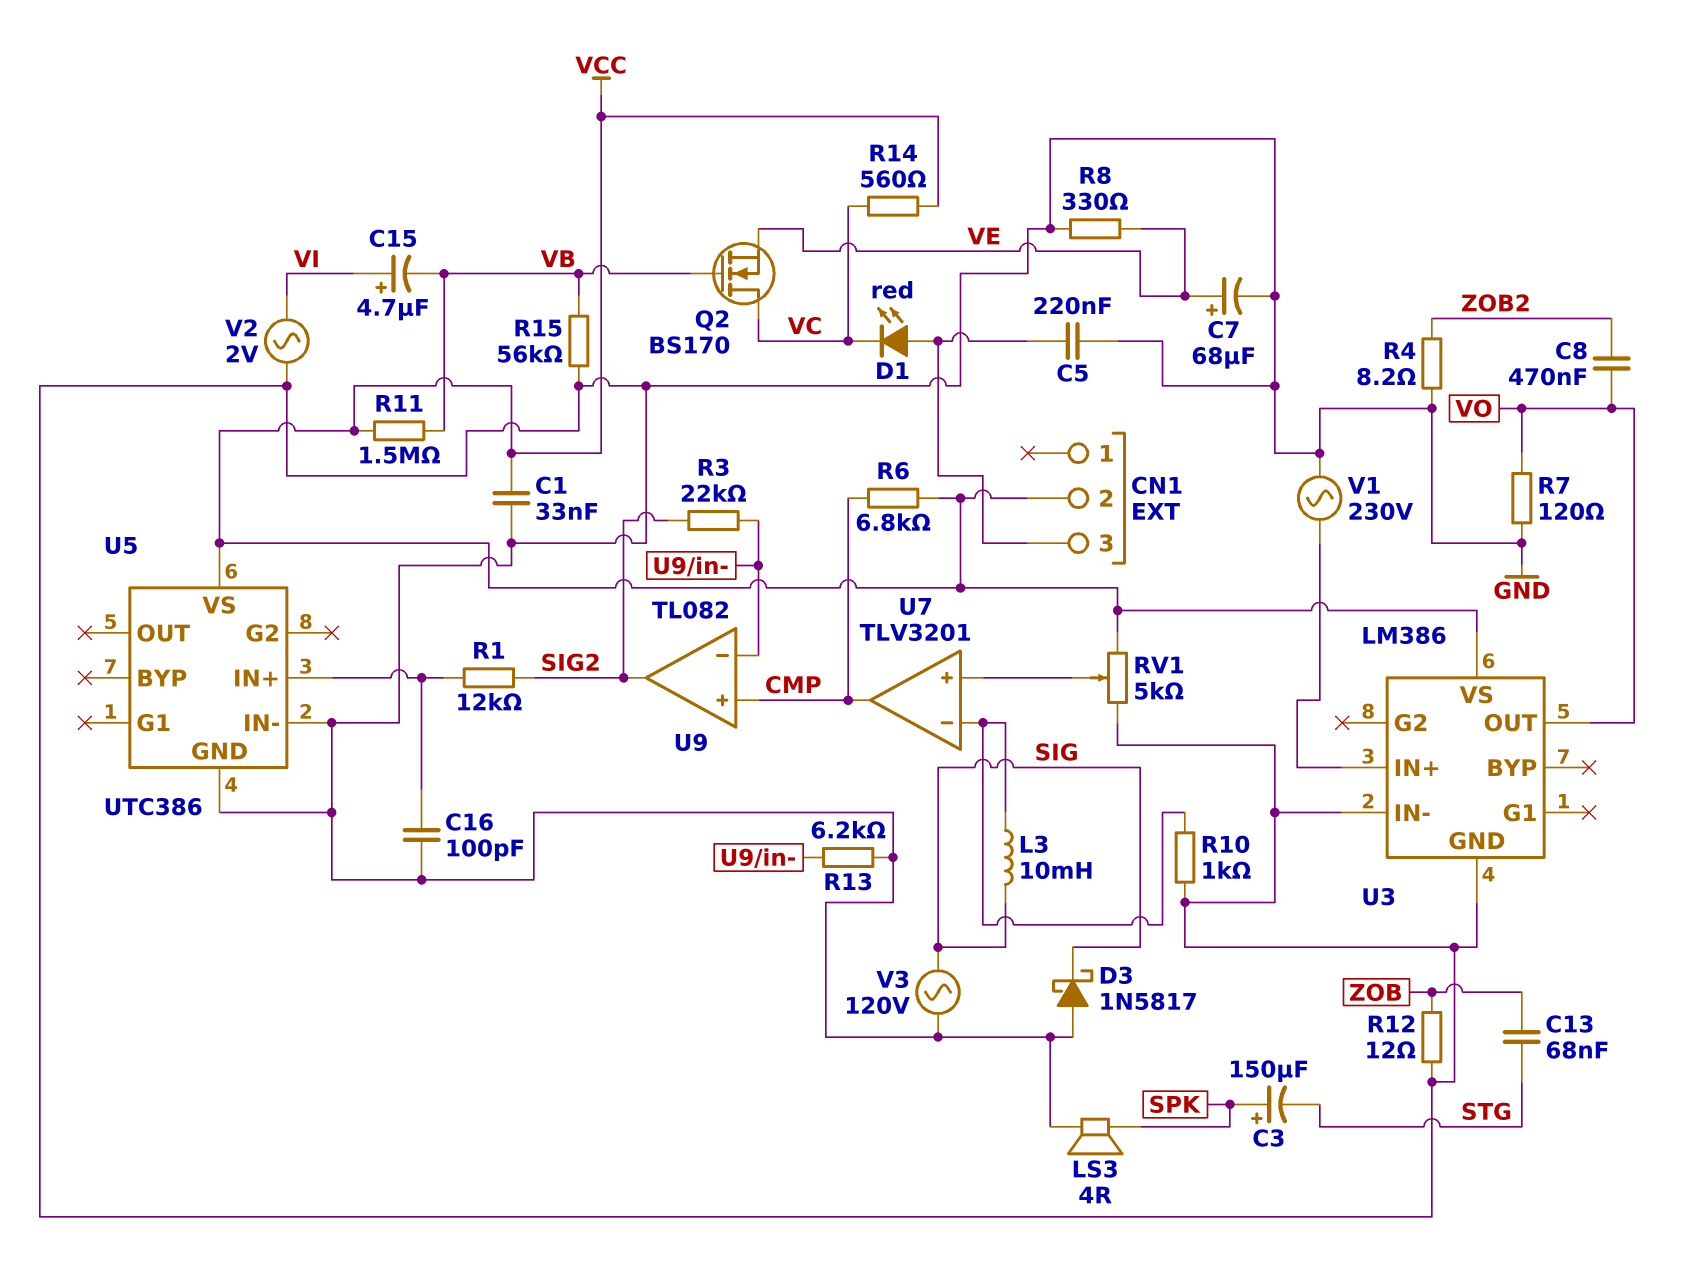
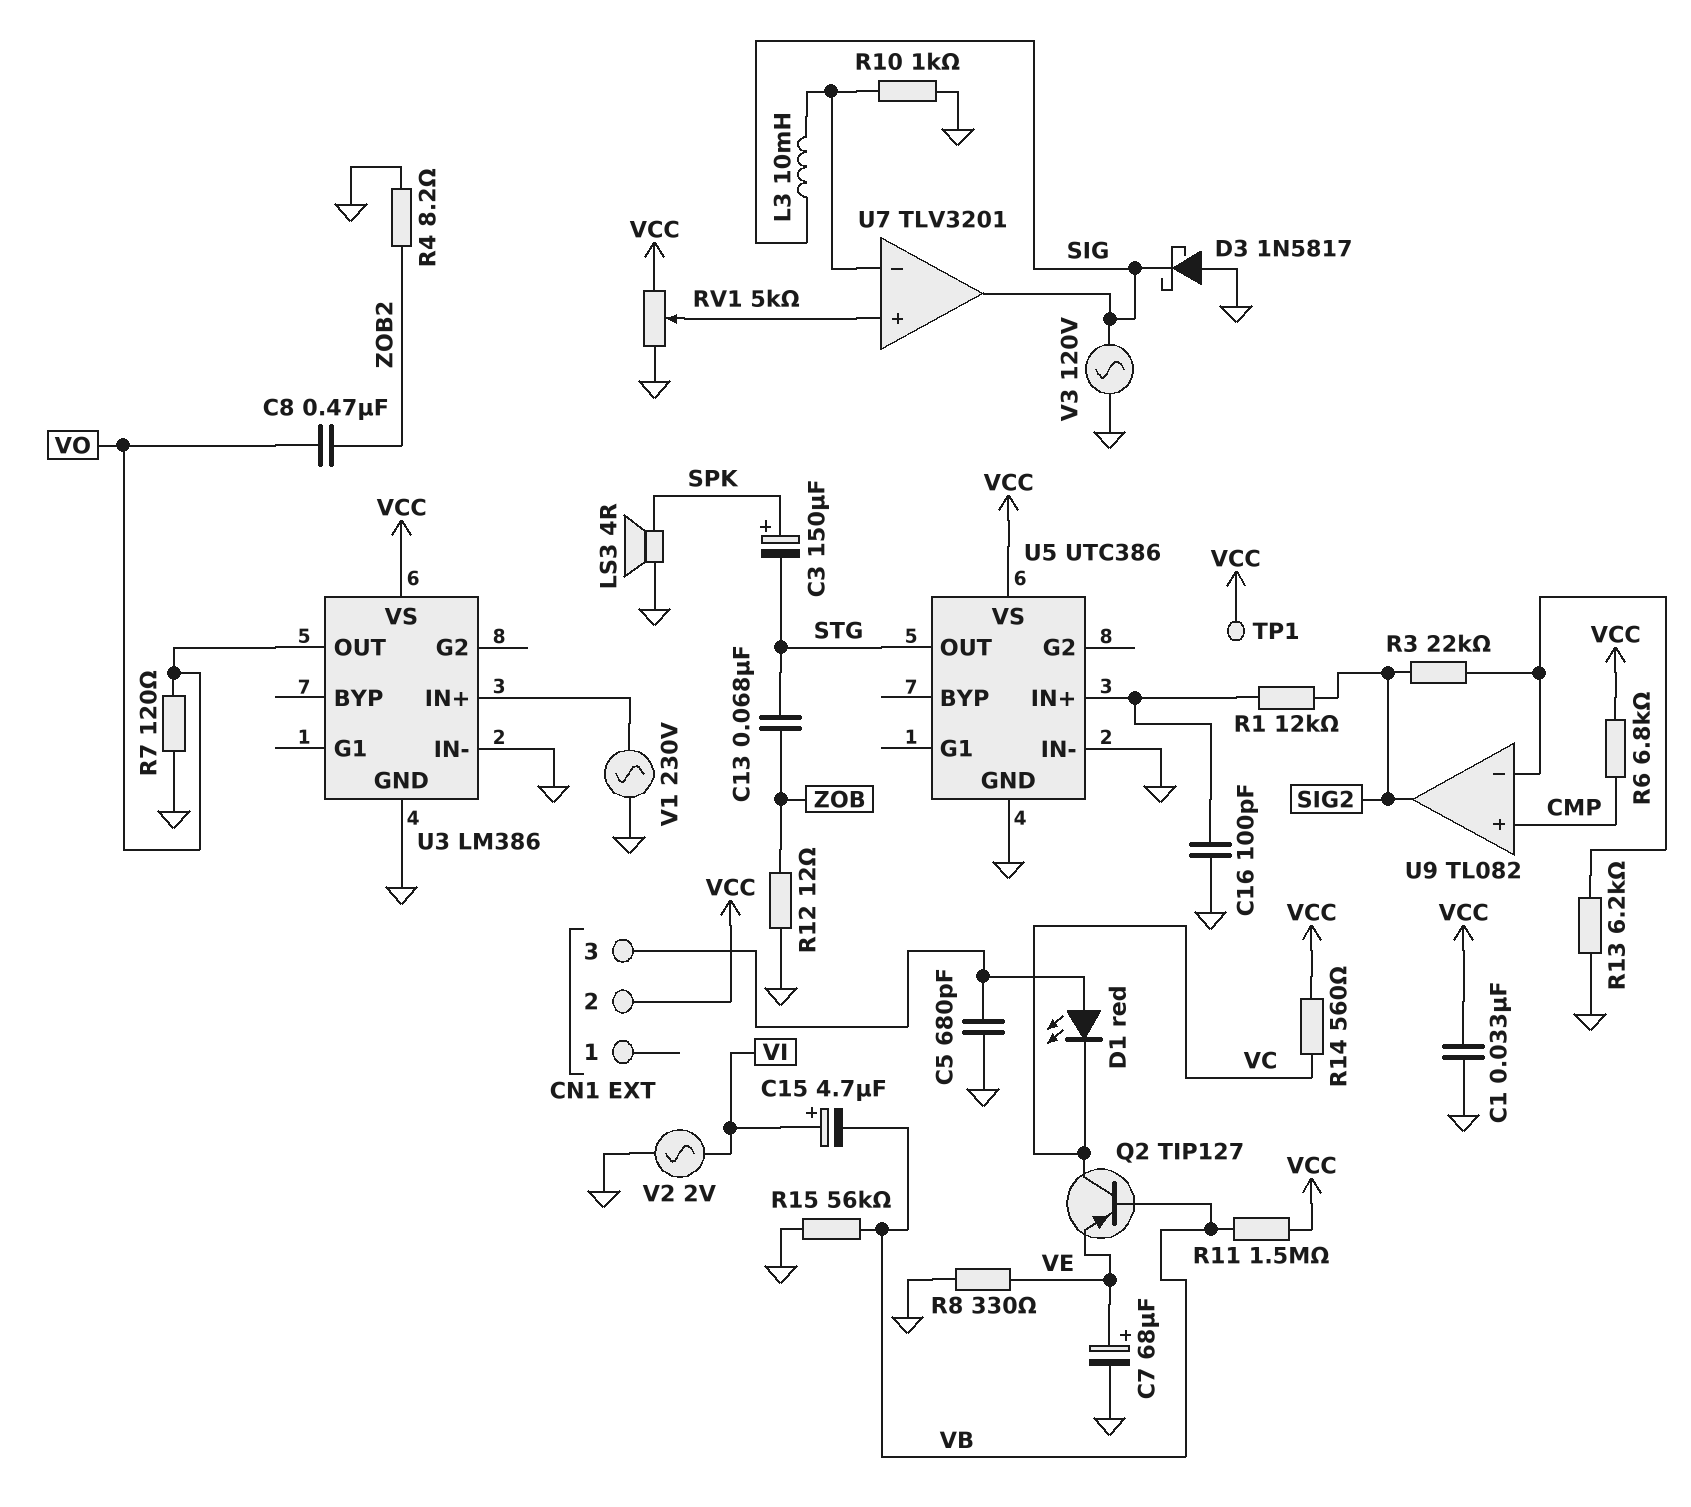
C5: 220nF (CN1/3, GND) -> 680pF (CN1/3, GND)
Q2: NMOS BS170 (G VB, D VC, S VE) -> PNP TIP127 (B VB, C VC, E VE)
TP1: none -> test point (VCC)
U5 pin OUT: none -> STG
U7 pin out: CMP -> SIG

